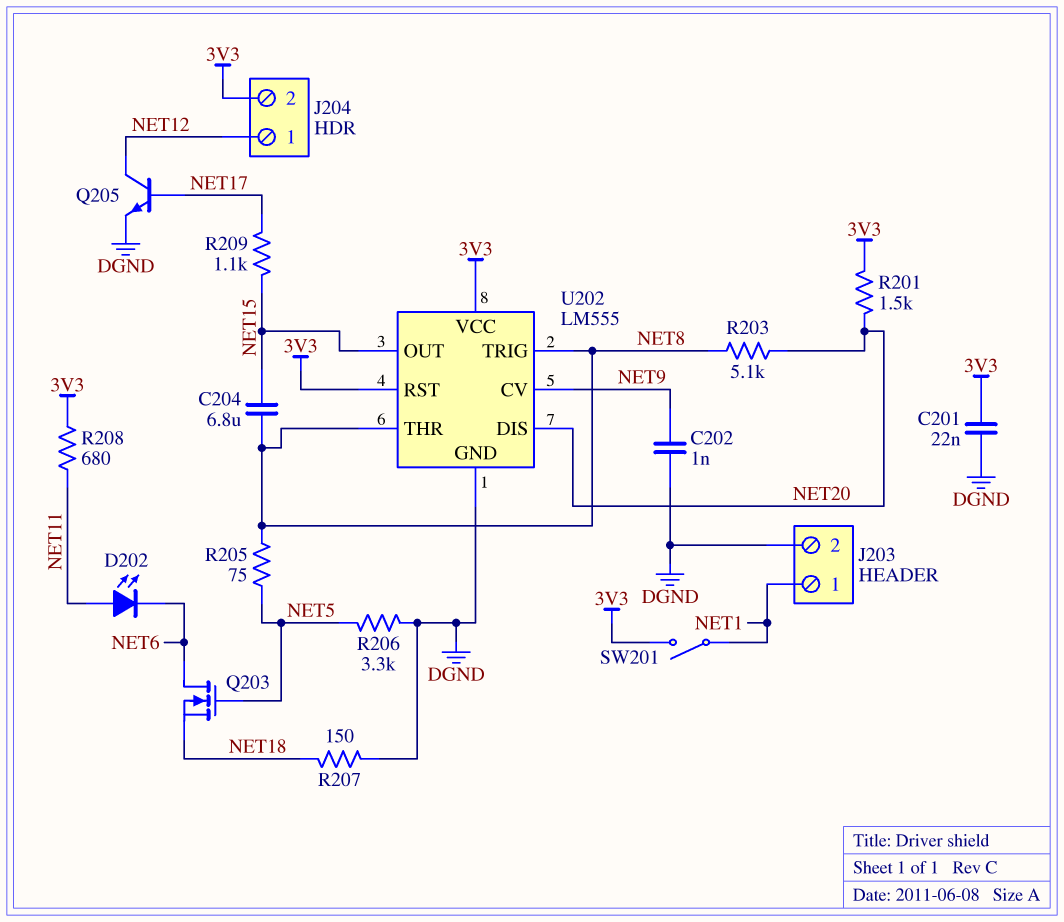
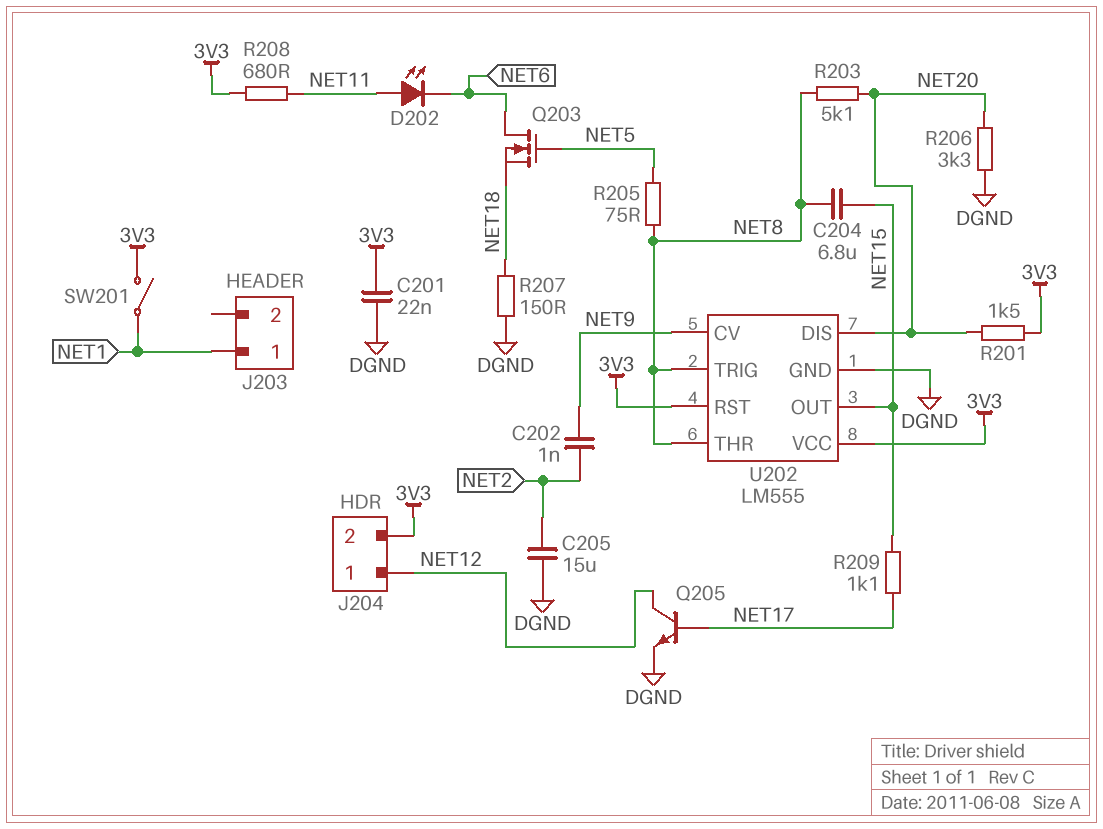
C202: 1nF (DGND, NET9) -> 1nF (NET2, NET9)
C205: none -> 15uF (DGND, NET2)
J203 pin 2: DGND -> none
R206: 3.3k (DGND, NET5) -> 3.3k (DGND, NET20)

